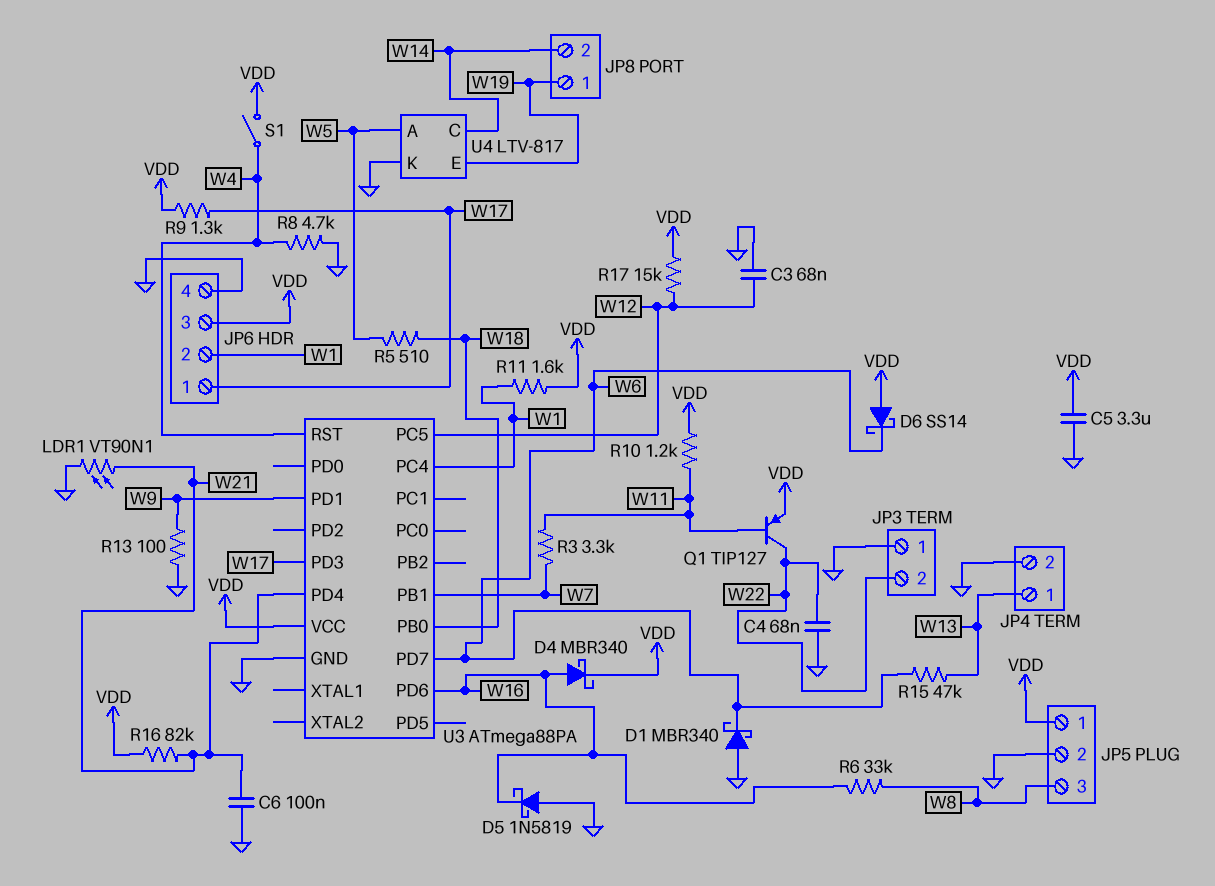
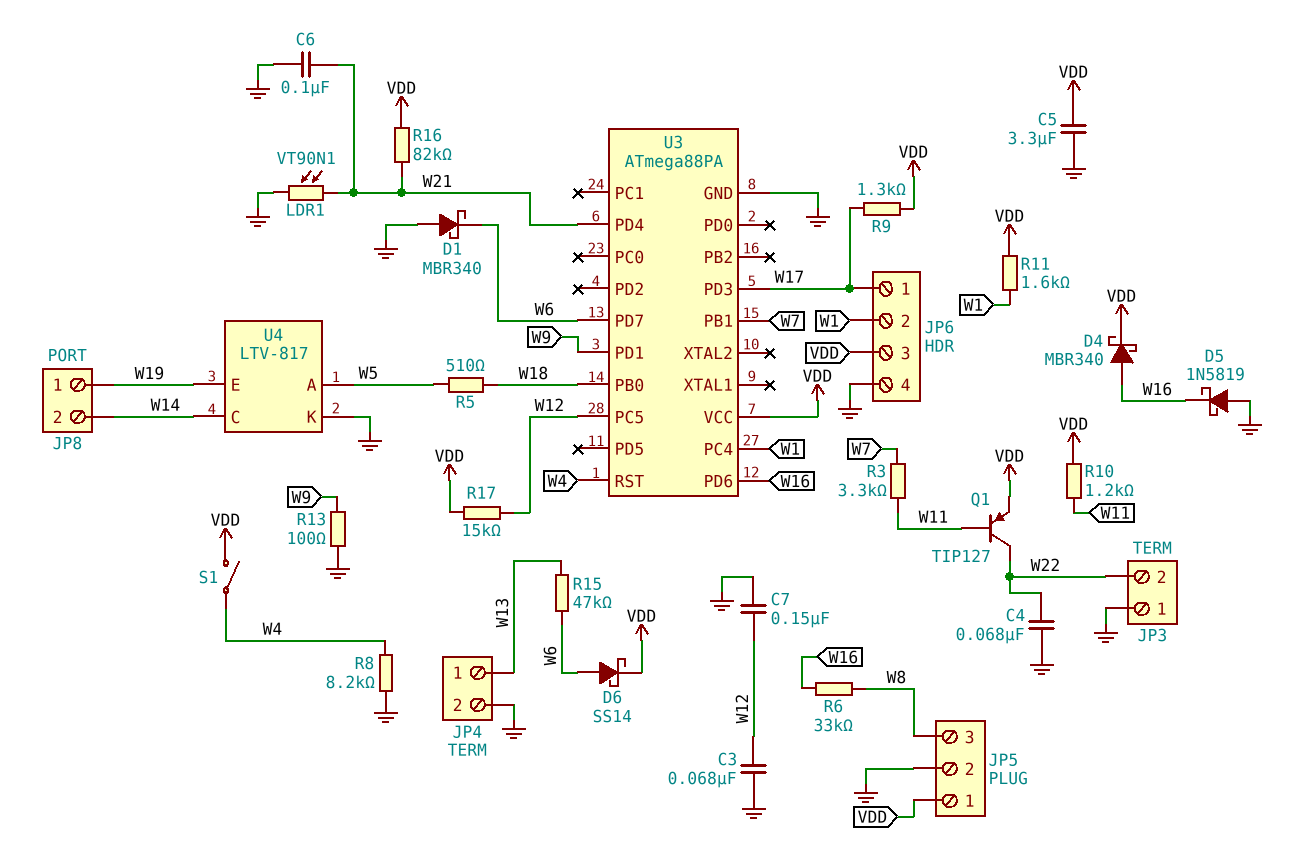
C7: none -> 150nF (GND, W12)
D6: schottky SS14 (A VDD, K W6) -> schottky SS14 (A W6, K VDD)
R8: 4.7k (GND, W4) -> 8.2k (GND, W4)

